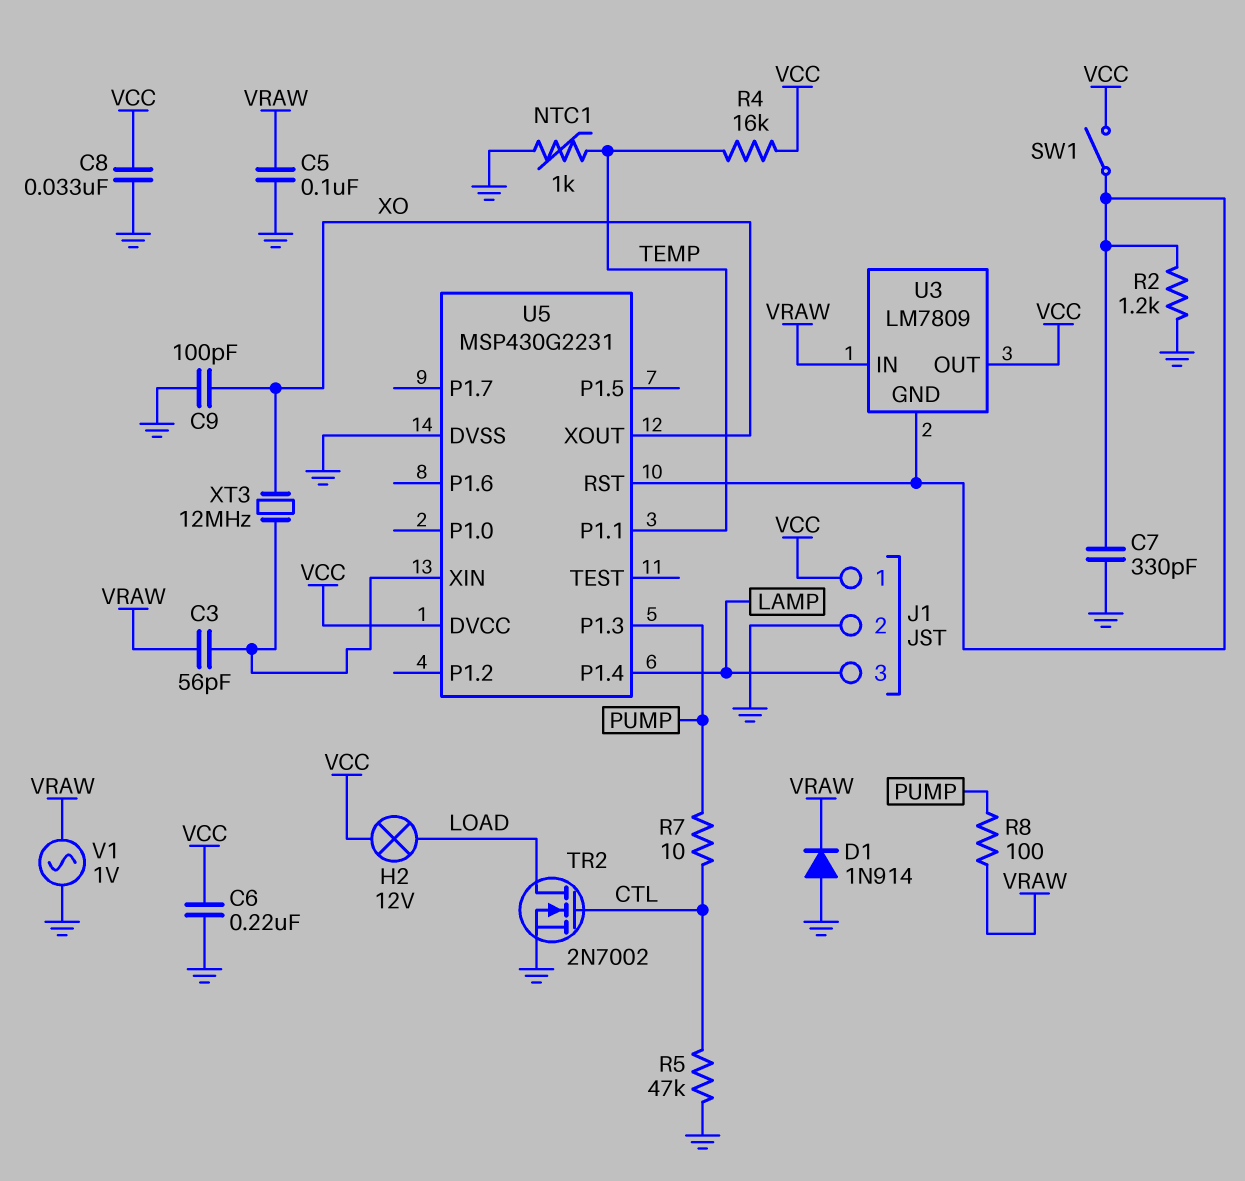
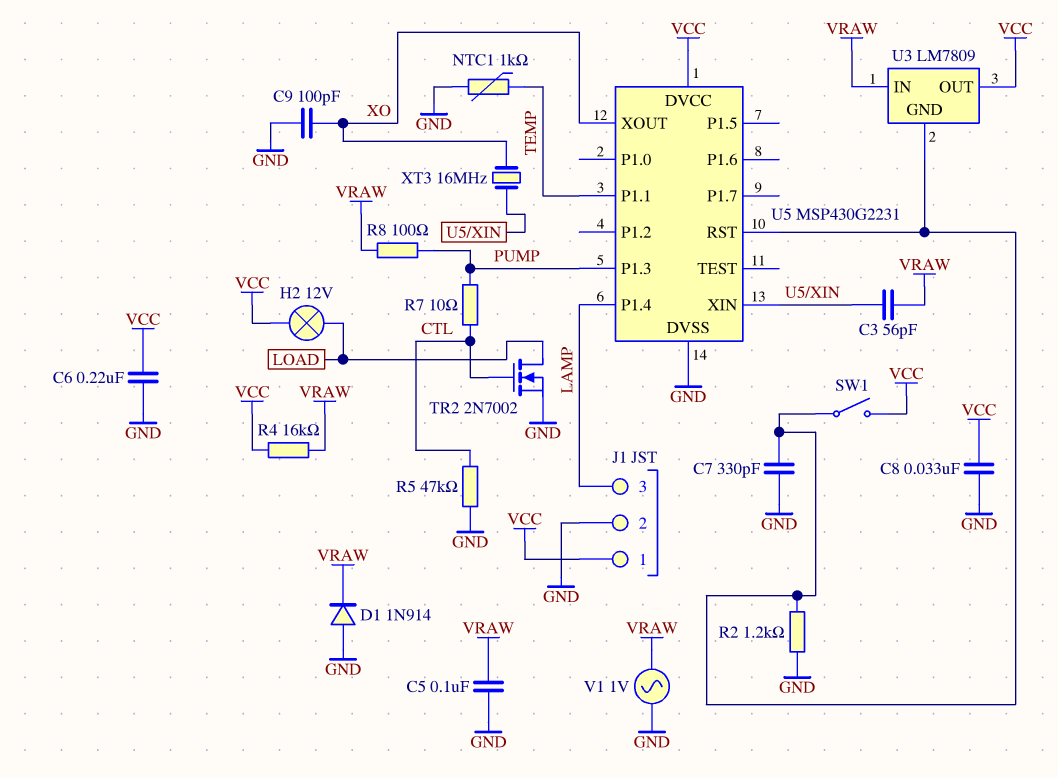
R4: 16k (TEMP, VCC) -> 16k (VCC, VRAW)
XT3: 12MHz (U5/XIN, XO) -> 16MHz (U5/XIN, XO)

